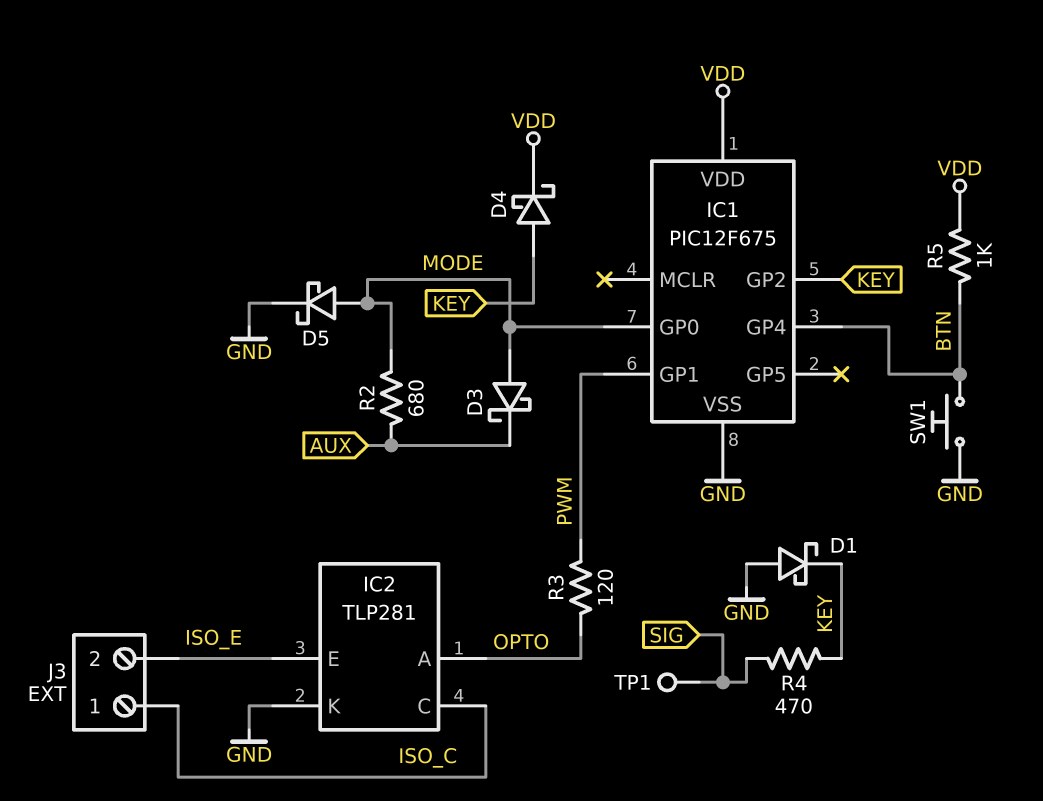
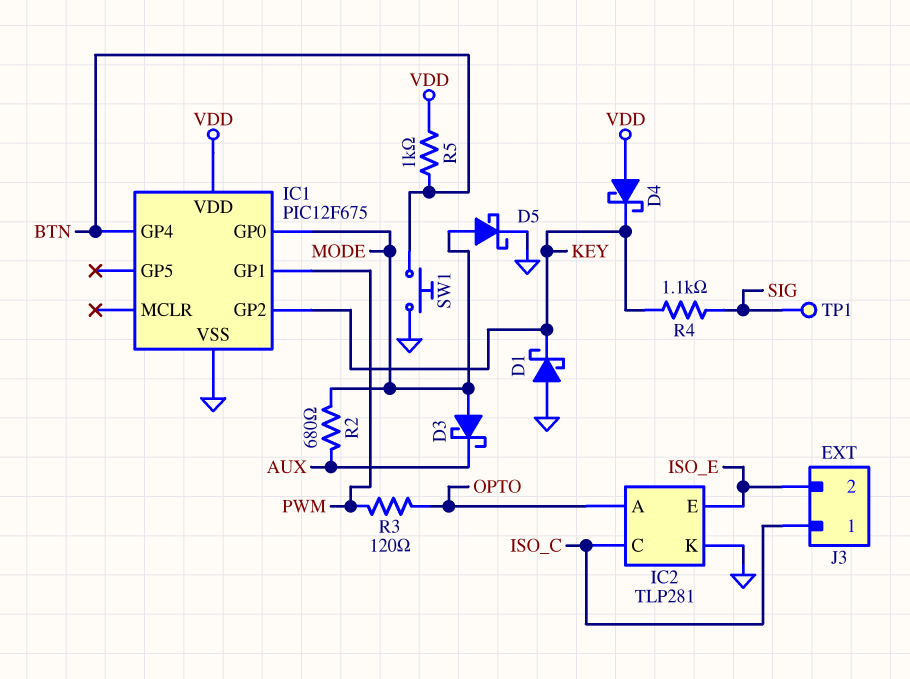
D4: schottky (A KEY, K VDD) -> schottky (A VDD, K KEY)
R4: 470 (KEY, SIG) -> 1.1k (KEY, SIG)

